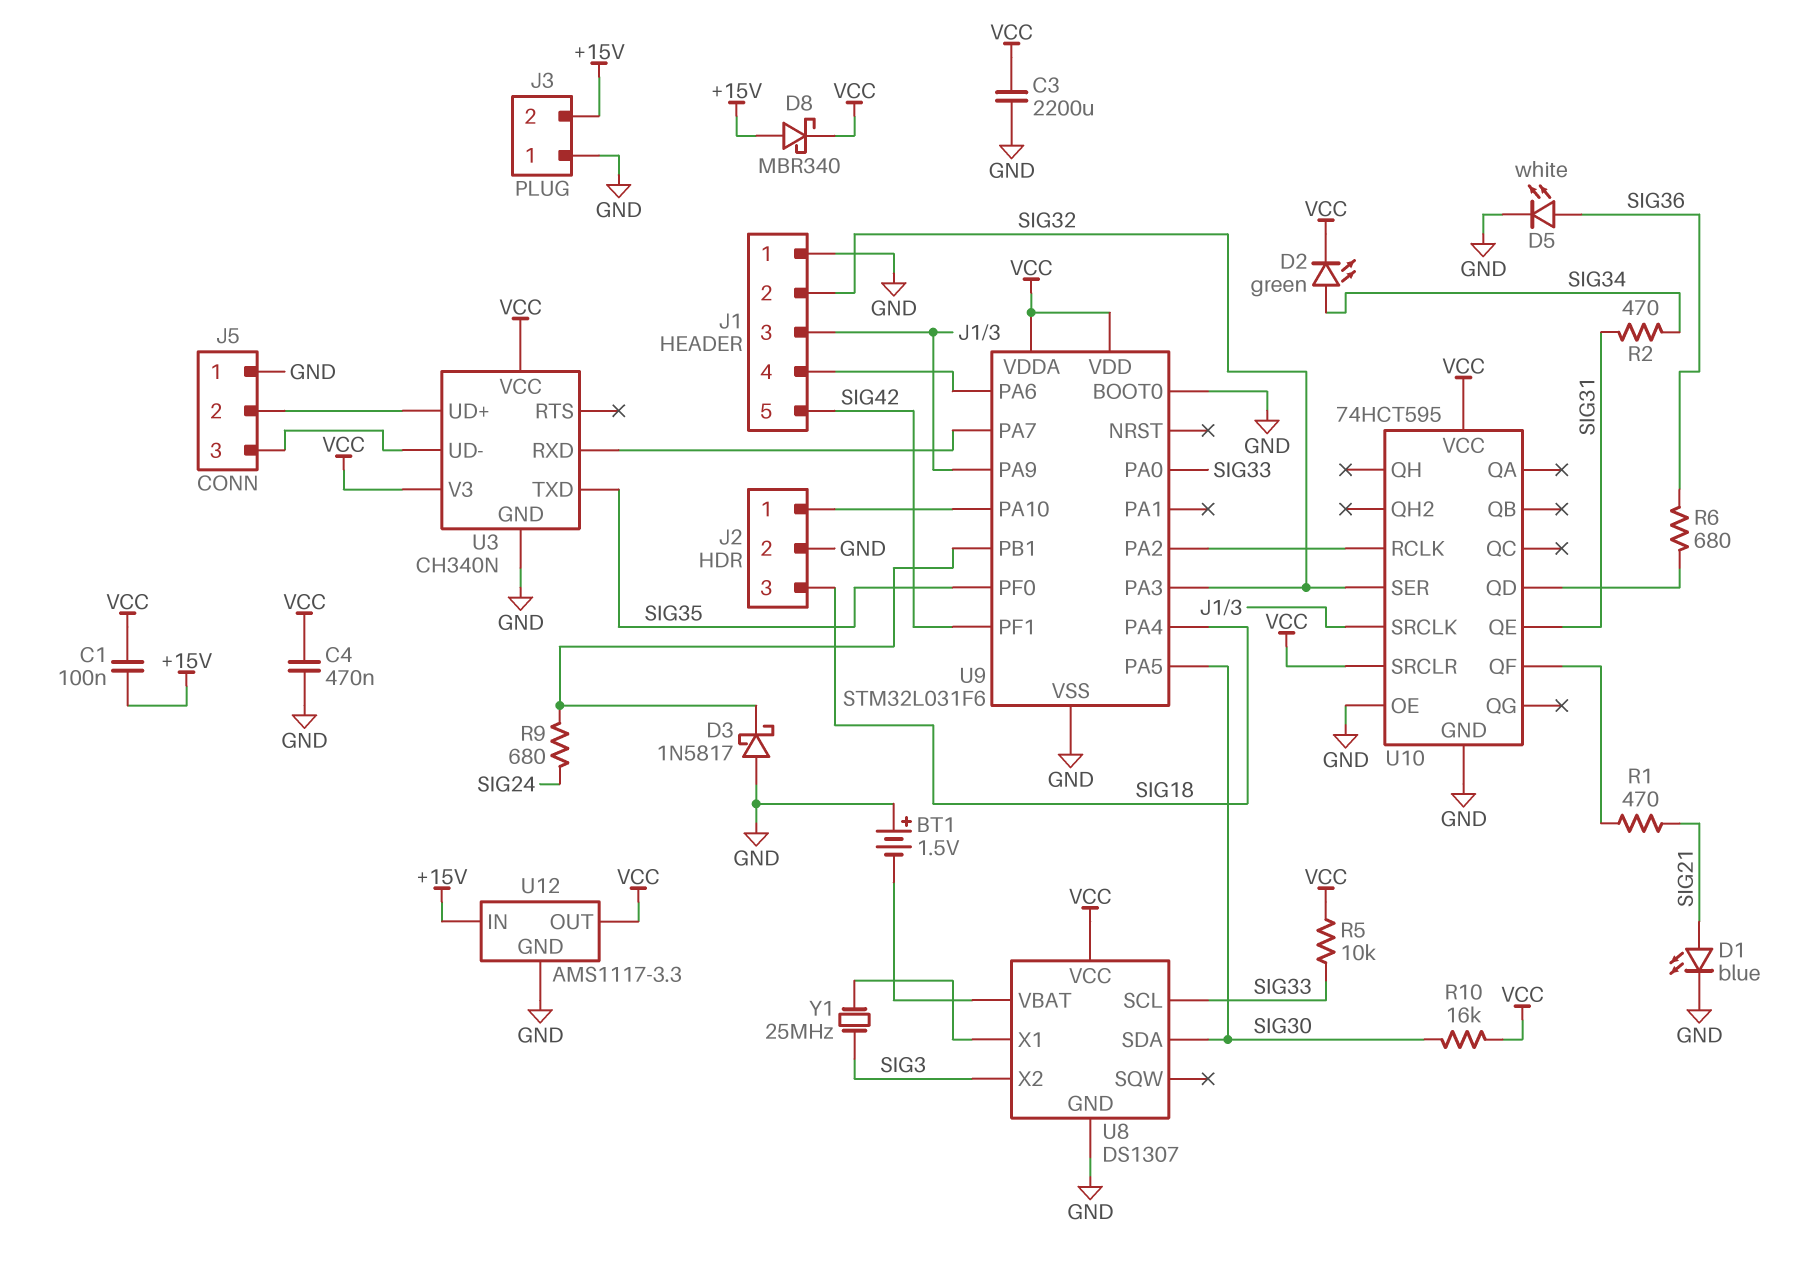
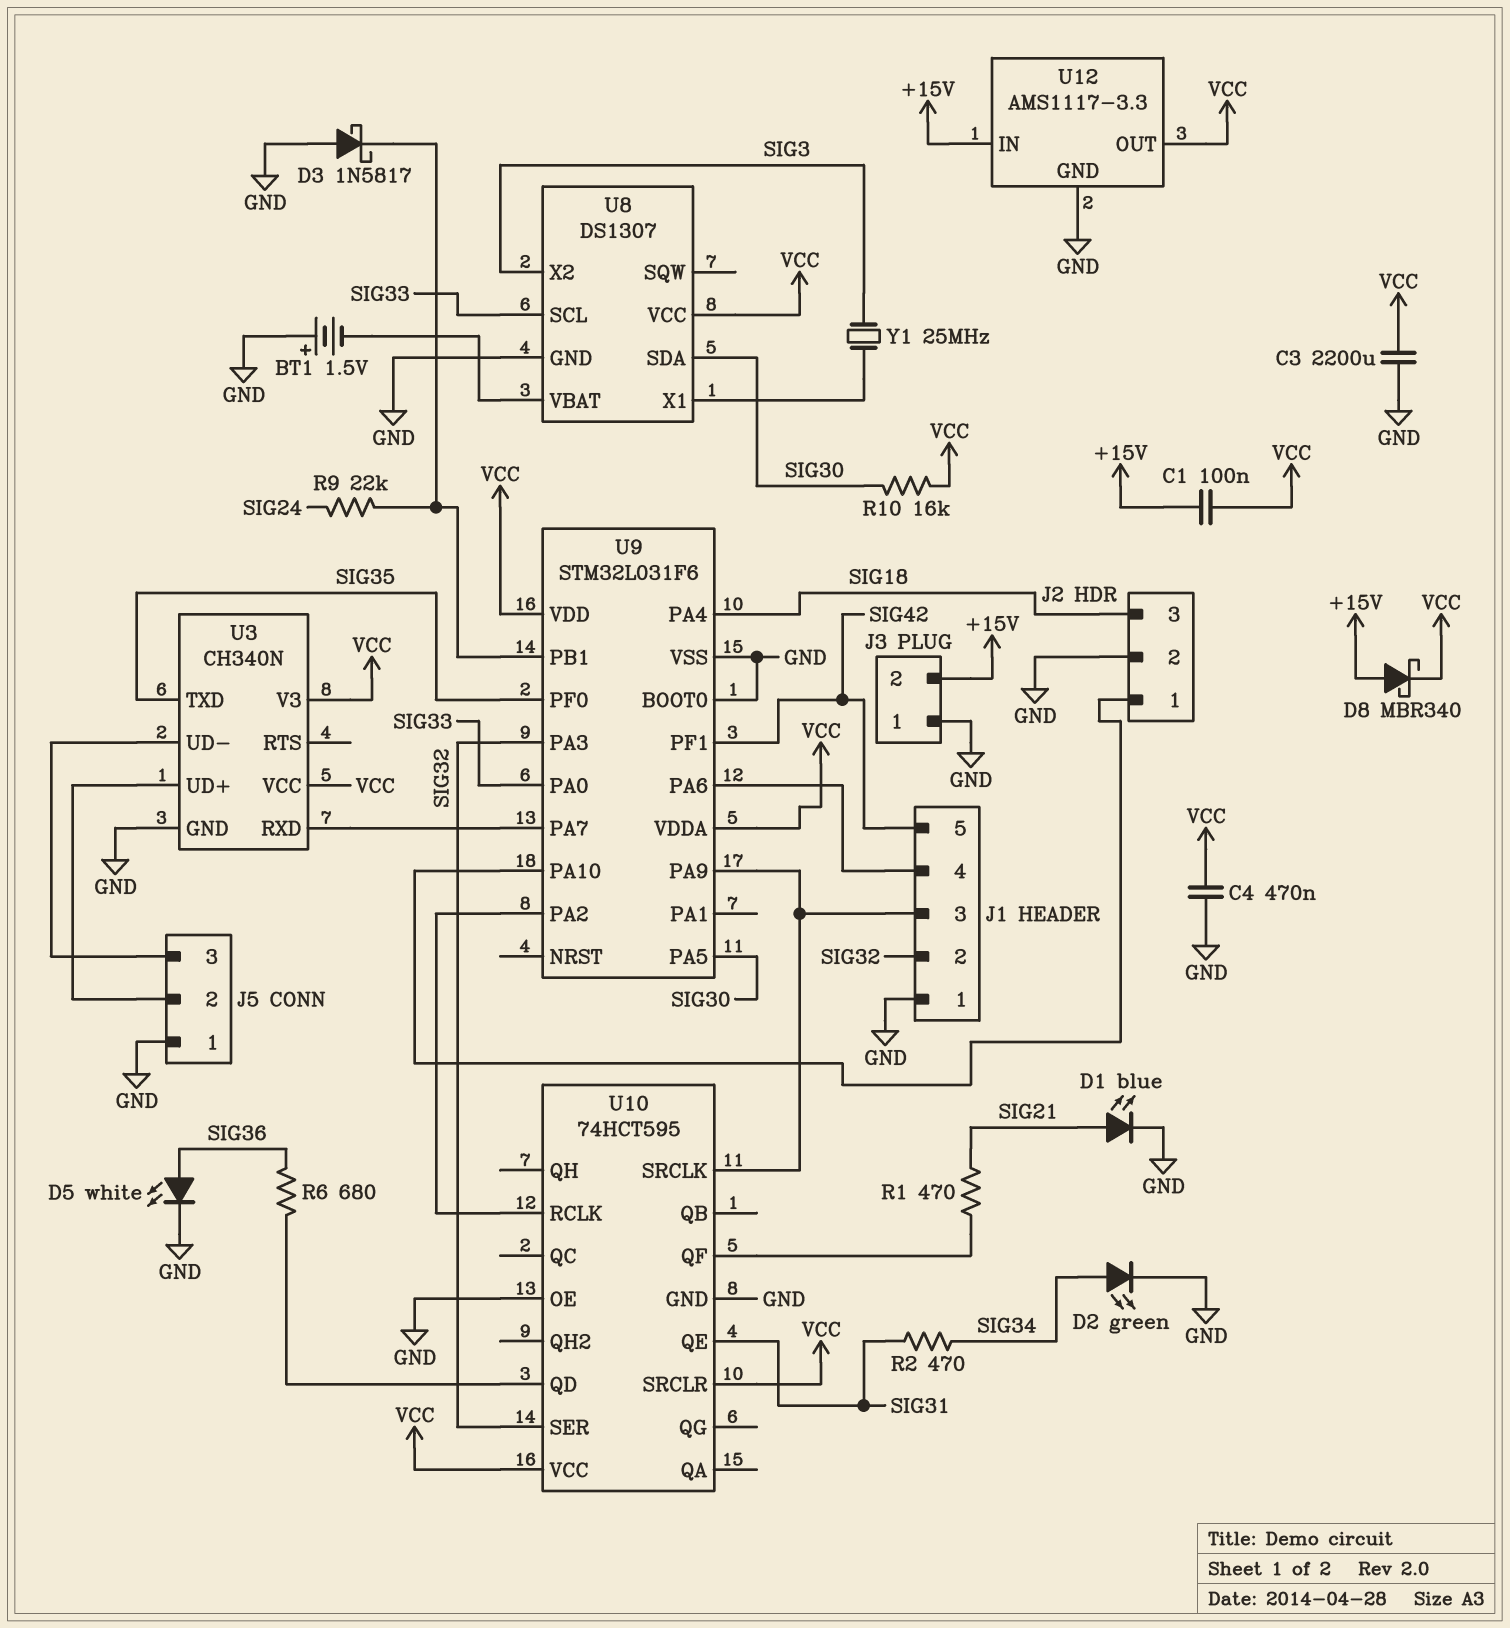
D2: LED green (A SIG34, K VCC) -> LED green (A SIG34, K GND)
R5: 10k (SIG33, VCC) -> none
R9: 680 (SIG24, U9/PB1) -> 22k (SIG24, U9/PB1)

